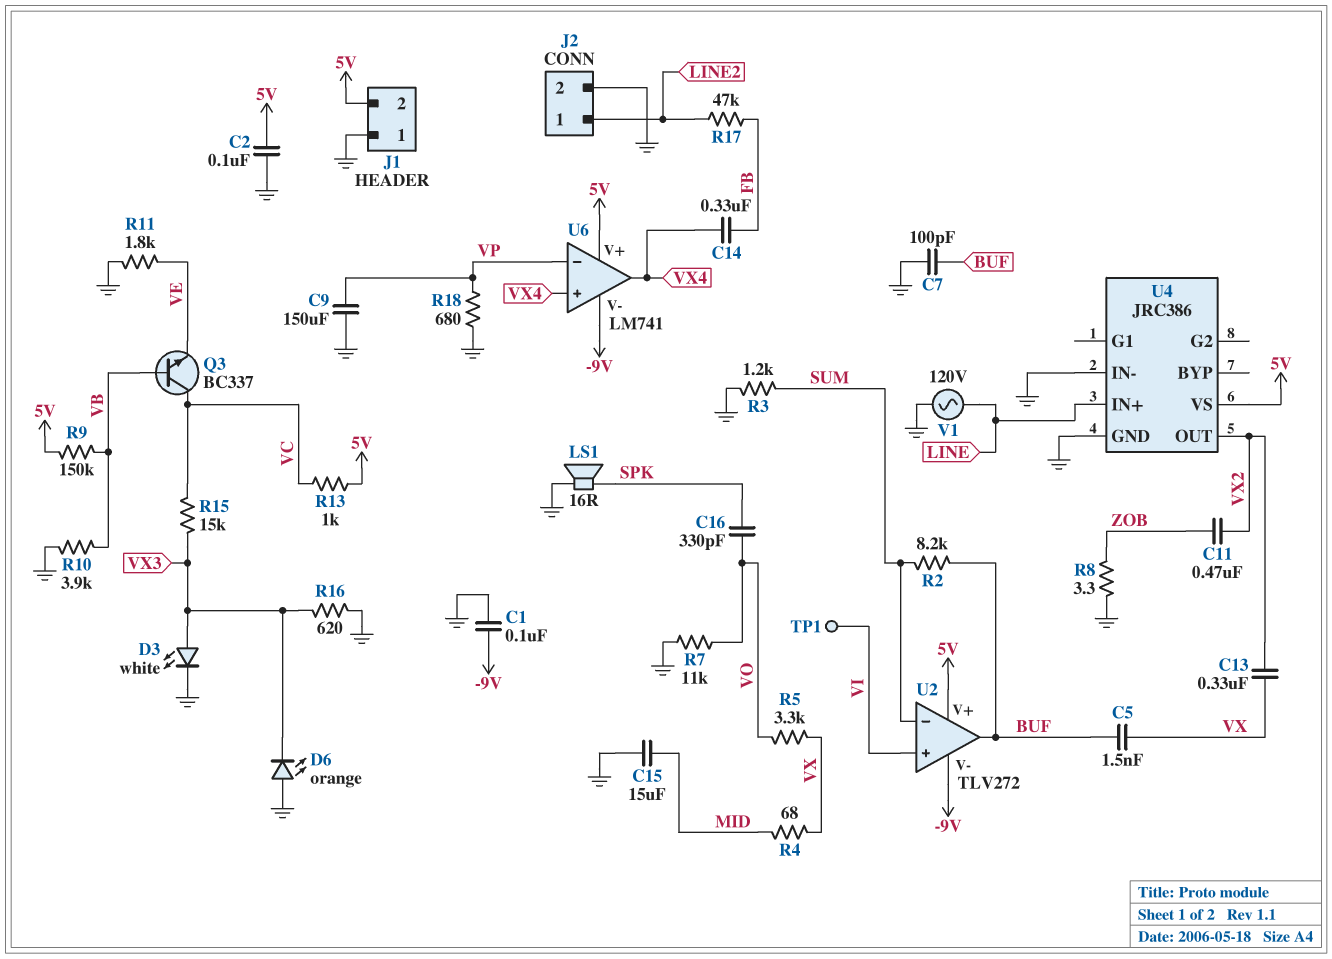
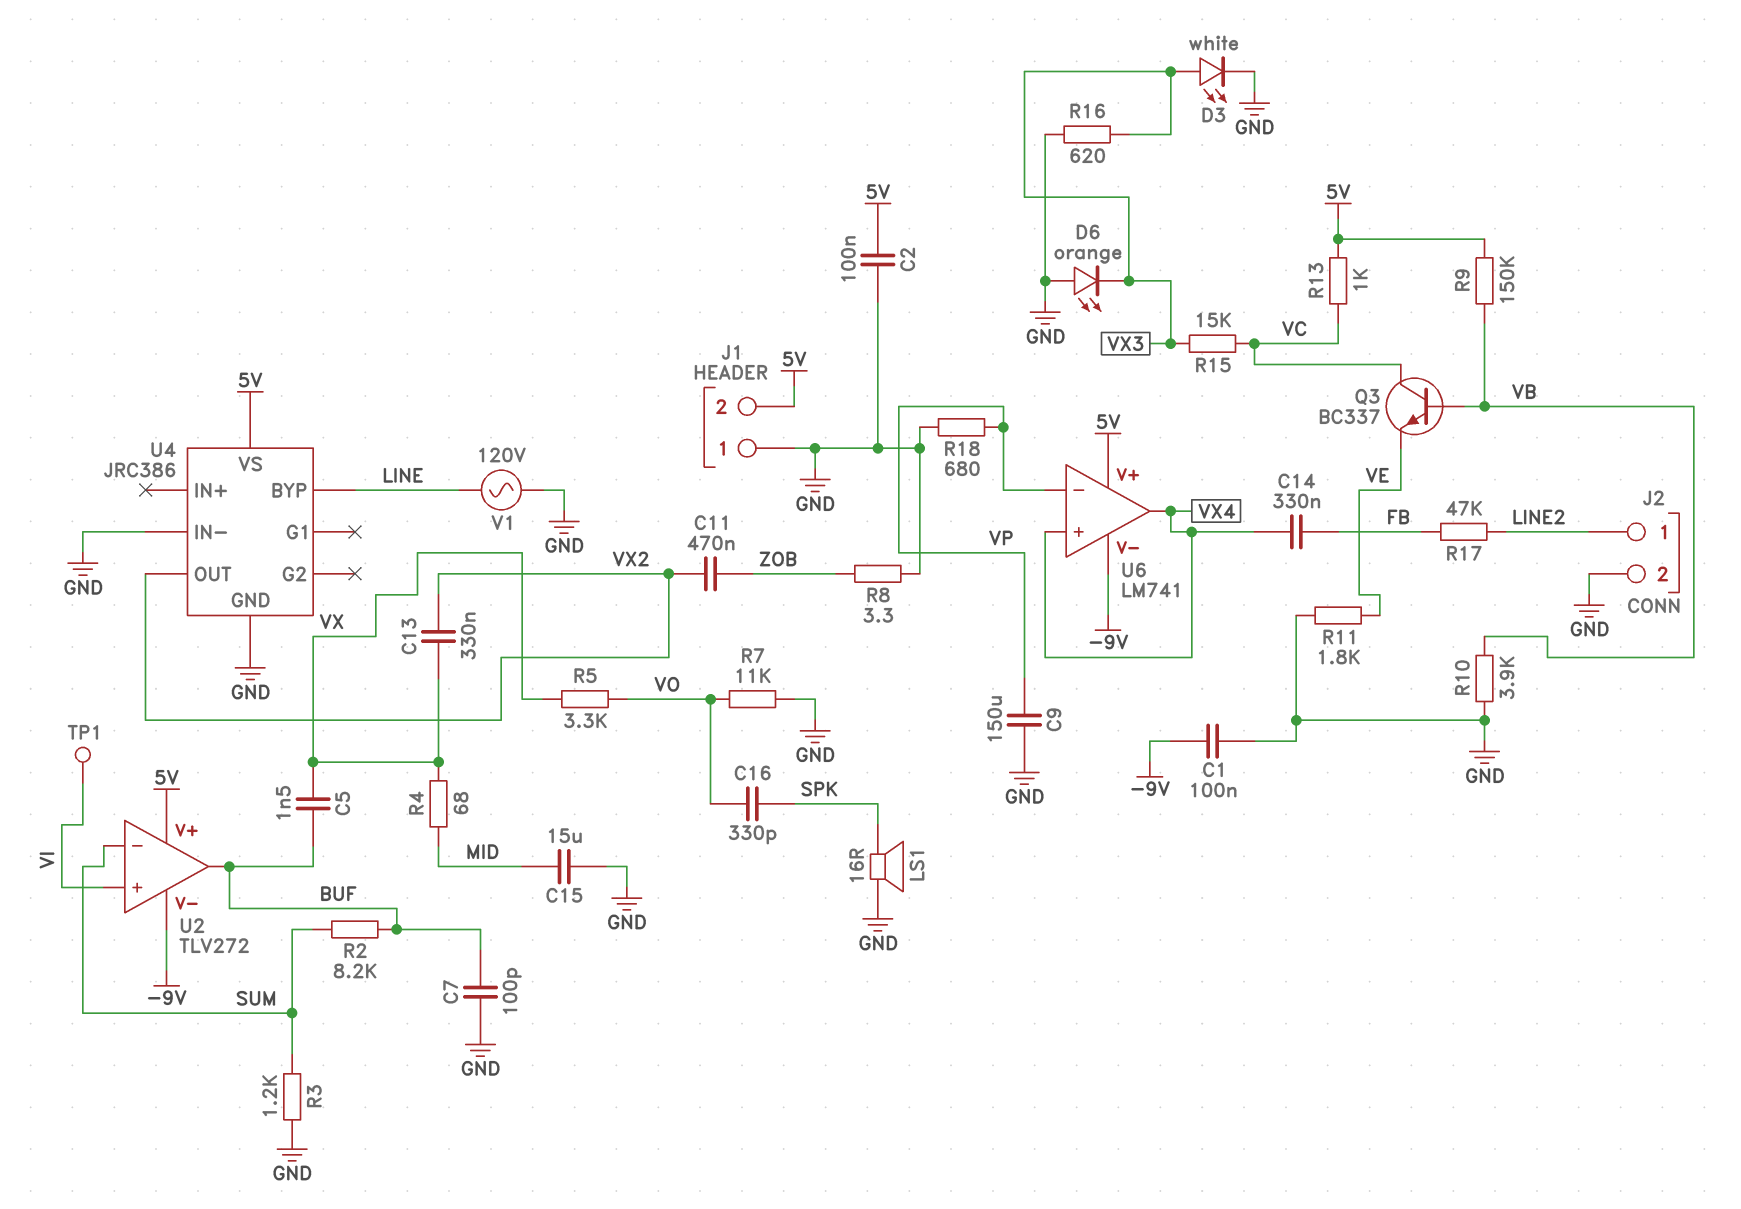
U4 pin BYP: none -> LINE
U4 pin IN+: LINE -> none

